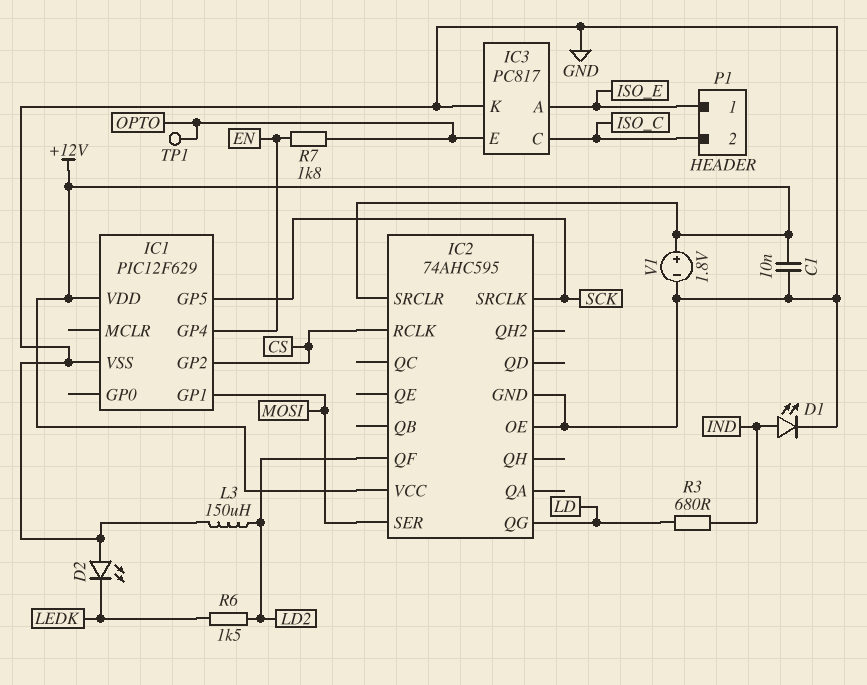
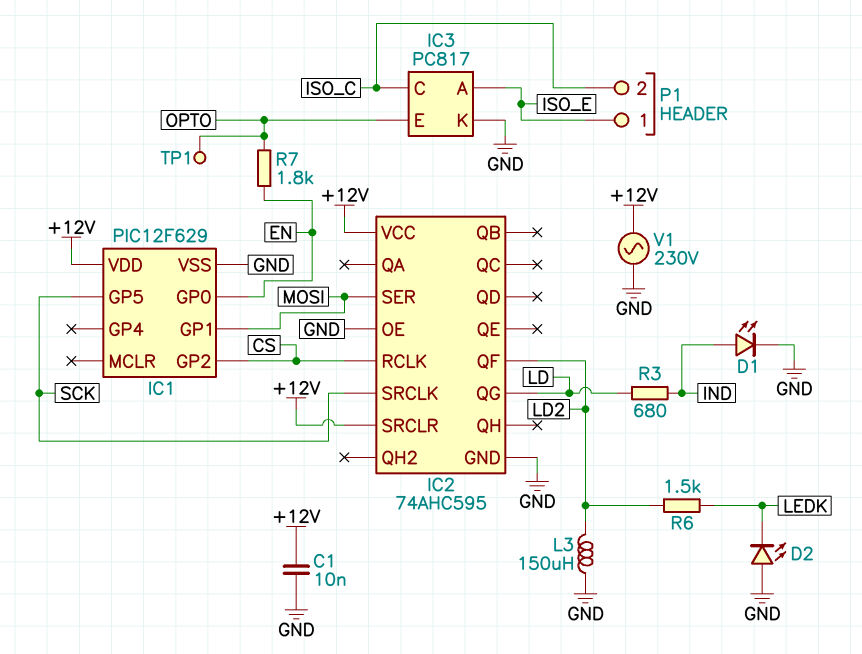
IC1 pin GP0: none -> EN
IC1 pin GP4: EN -> none
V1: 1.8V (plus +12V, minus GND) -> AC 230V (+12V, GND)

